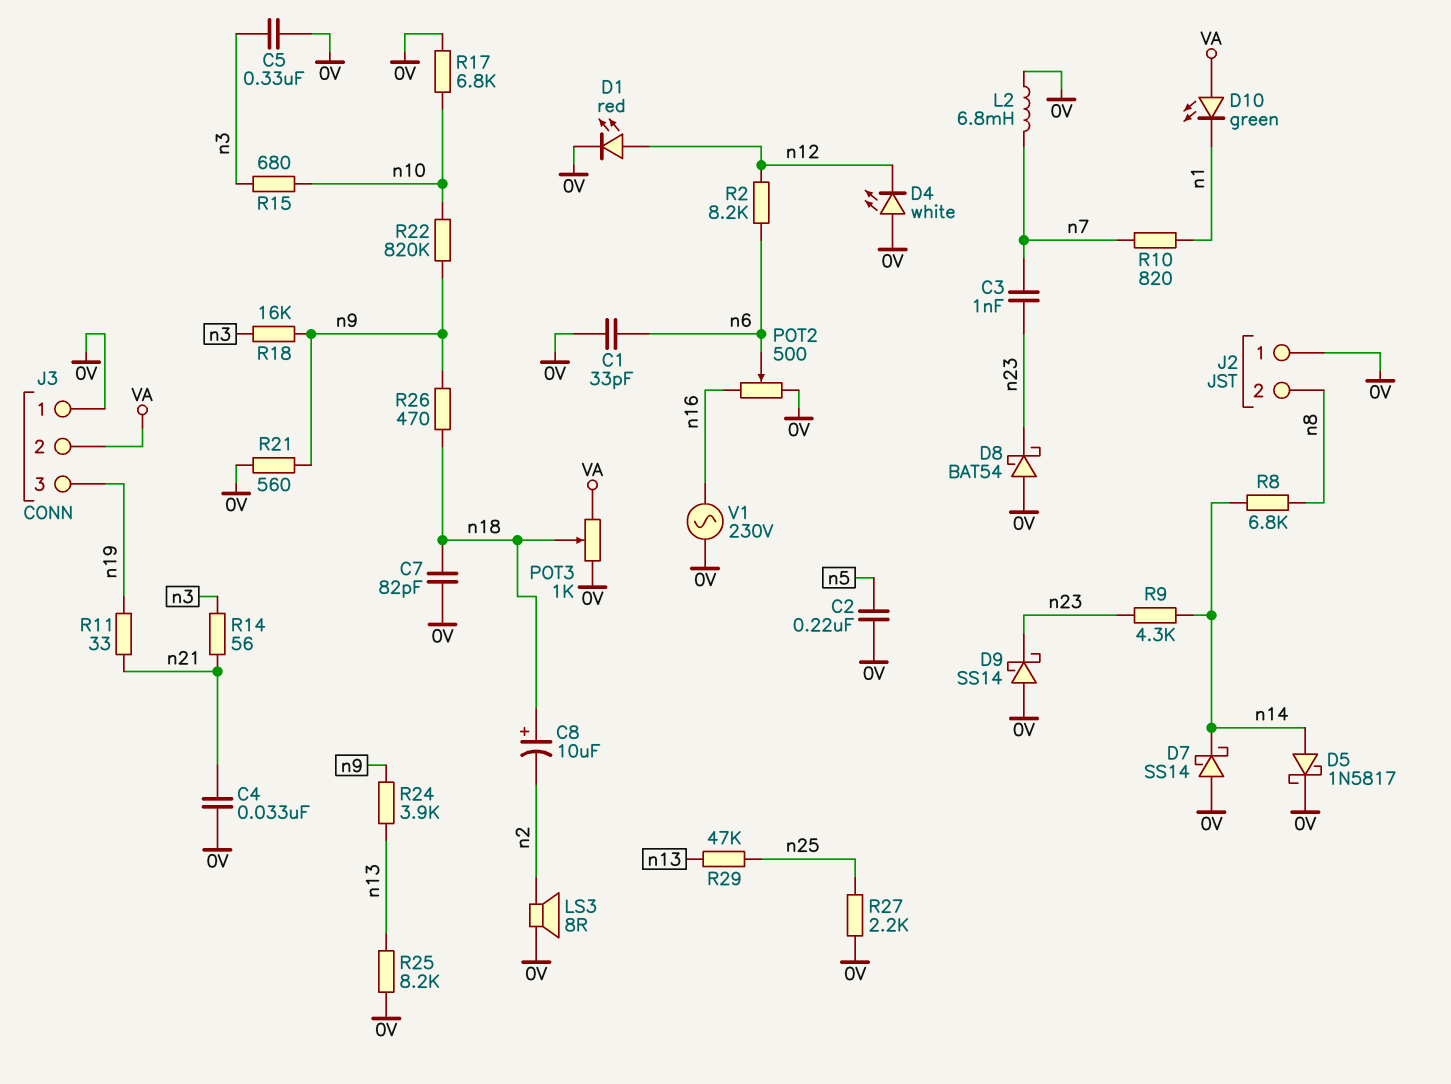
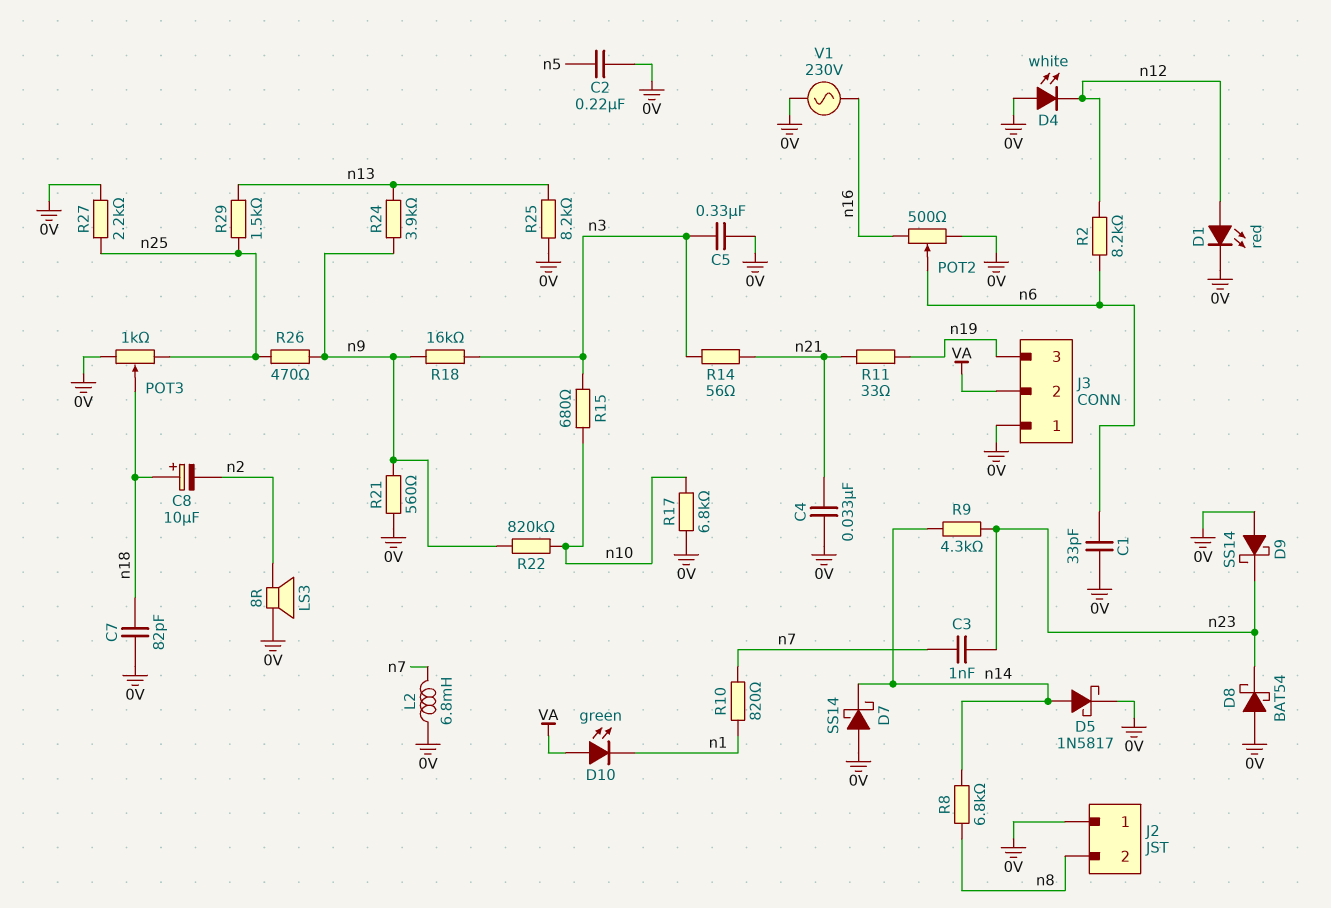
POT3: 1k (0V, VA, wiper n18) -> 1k (0V, n25, wiper n18)
R26: 470 (n9, n18) -> 470 (n9, n25)
R29: 47k (n13, n25) -> 1.5k (n13, n25)

